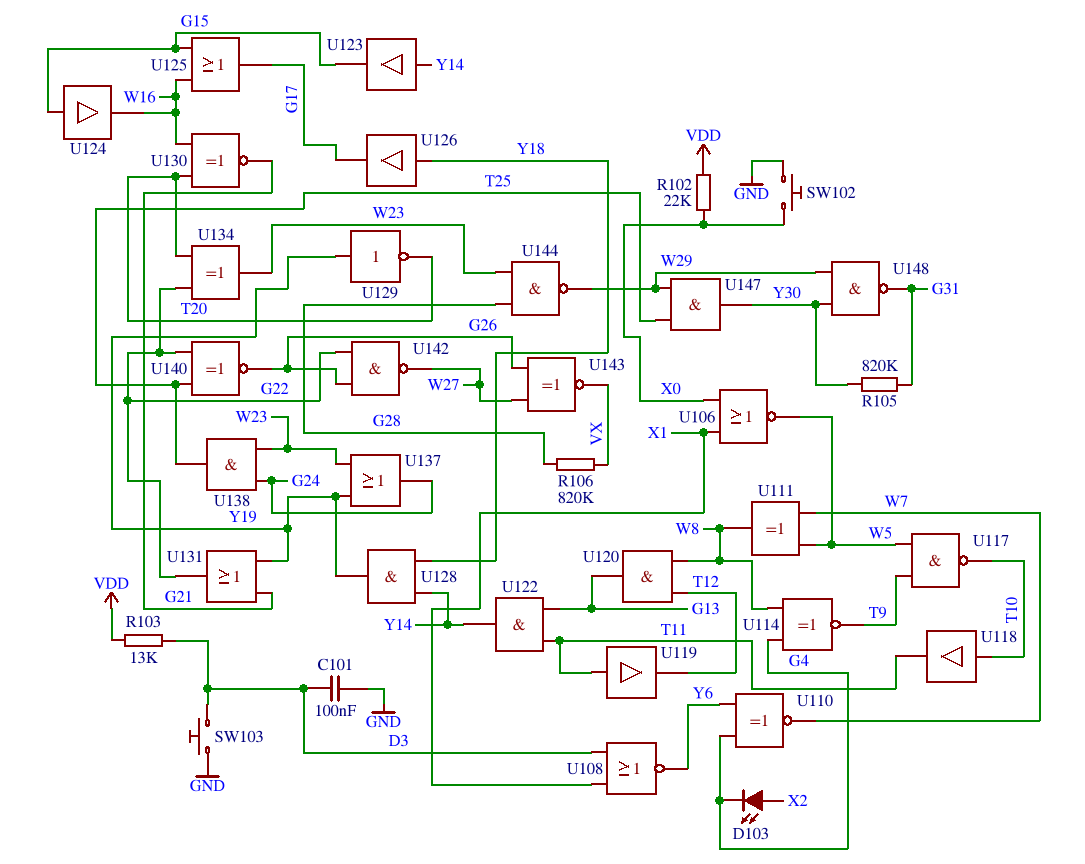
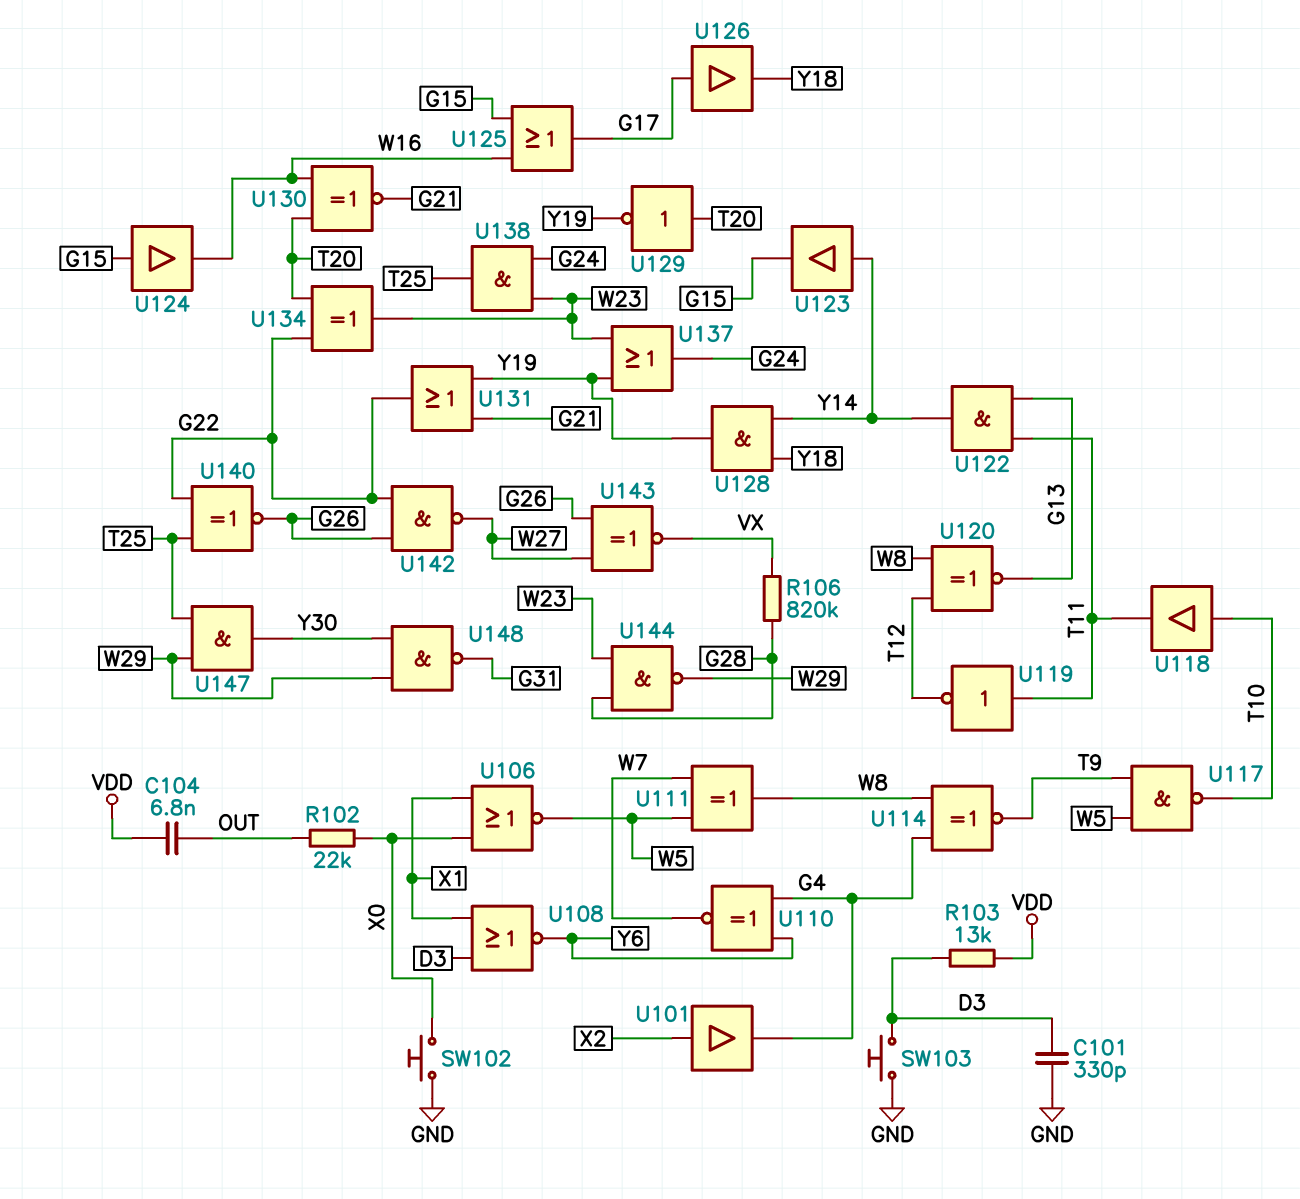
C101: 100nF (D3, GND) -> 330pF (D3, GND)
C104: none -> 6.8nF (OUT, VDD)
D103: LED (A X2, K G4) -> none
R102: 22k (VDD, X0) -> 22k (OUT, X0)
R105: 820k (G31, Y30) -> none
U101: none -> buffer (in X2, out G4)
U119: buffer (in T11, out T12) -> NOT (in T11, out T12)
U120: AND (in T12, in W8, out G13) -> XNOR (in T12, in W8, out G13)
U126: buffer (in Y18, out G17) -> buffer (in G17, out Y18)
U129: NOT (in Y19, out T20) -> NOT (in T20, out Y19)

